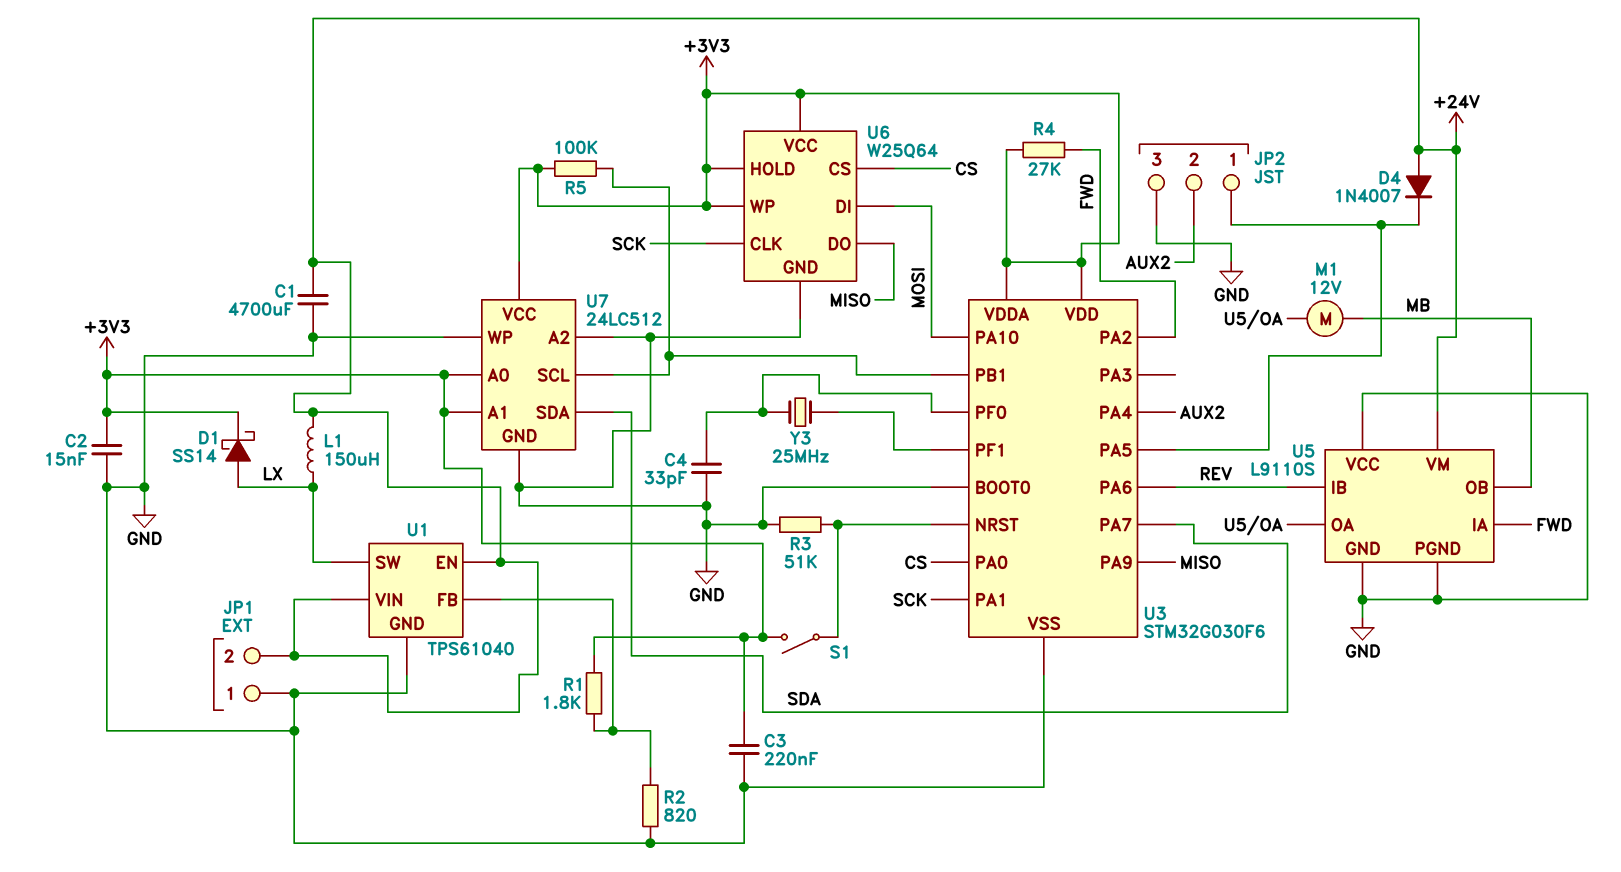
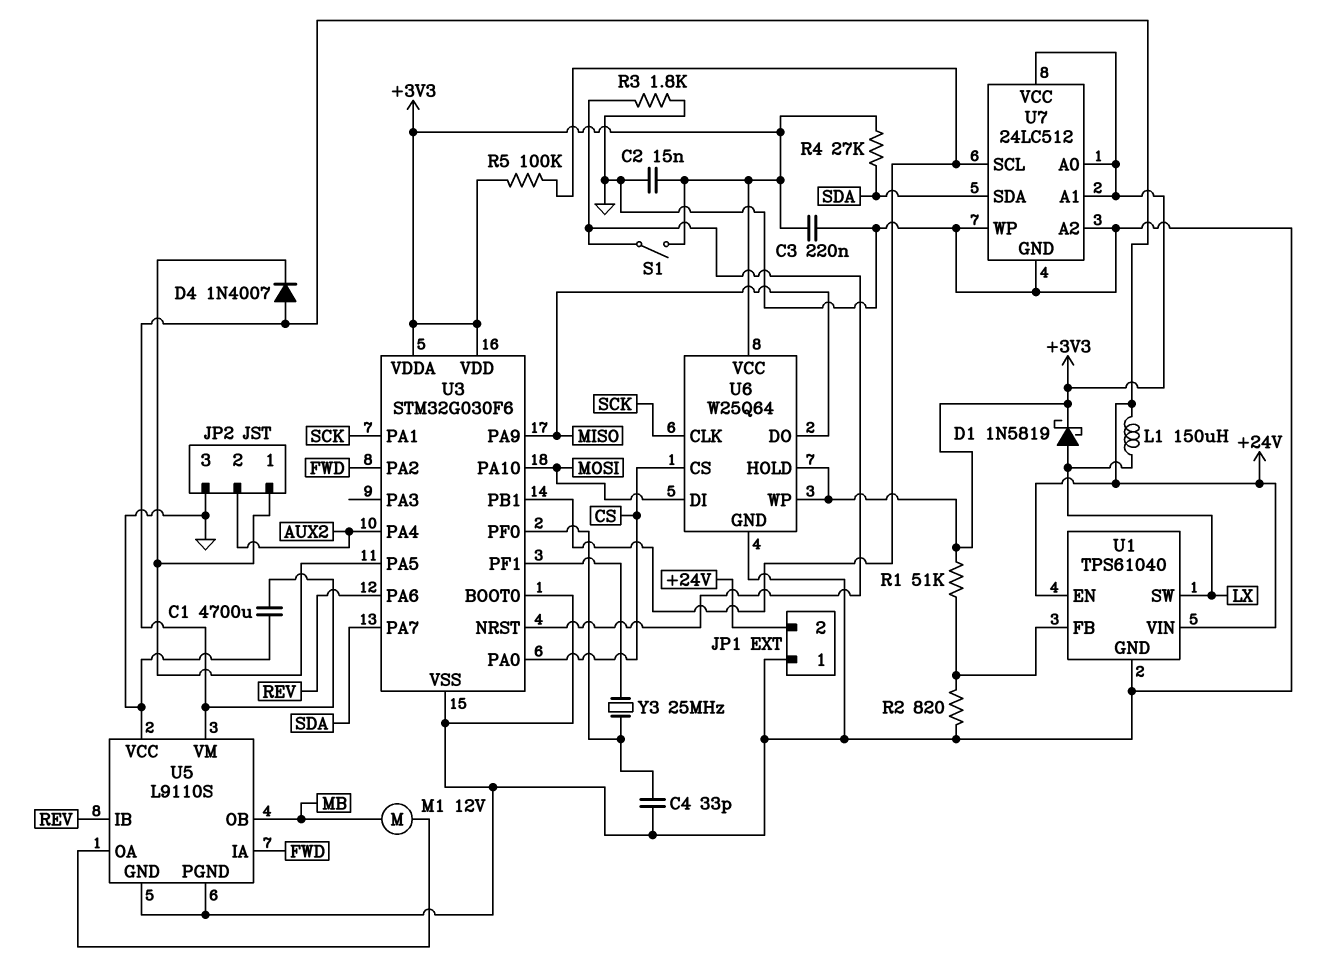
D1: schottky SS14 (A LX, K +3V3) -> schottky 1N5819 (A LX, K +3V3)
R1: 1.8k (+3V3, U1/FB) -> 51k (+3V3, U1/FB)
R3: 51k (GND, U3/NRST) -> 1.8k (GND, U3/NRST)
R4: 27k (+3V3, FWD) -> 27k (+3V3, SDA)

